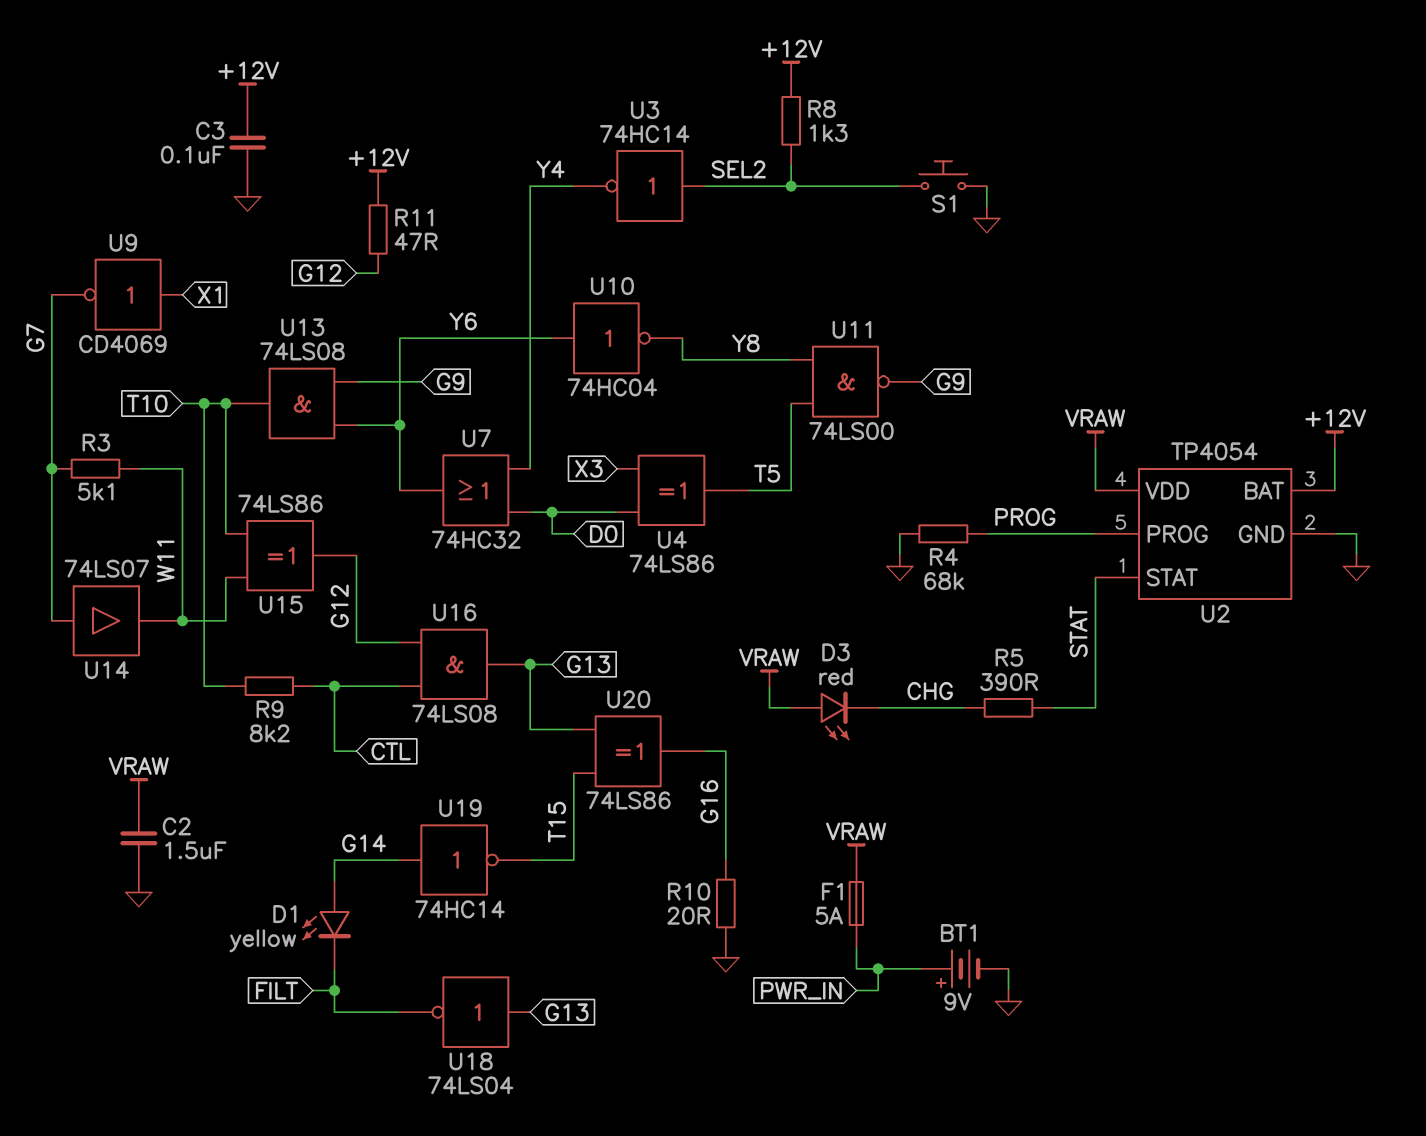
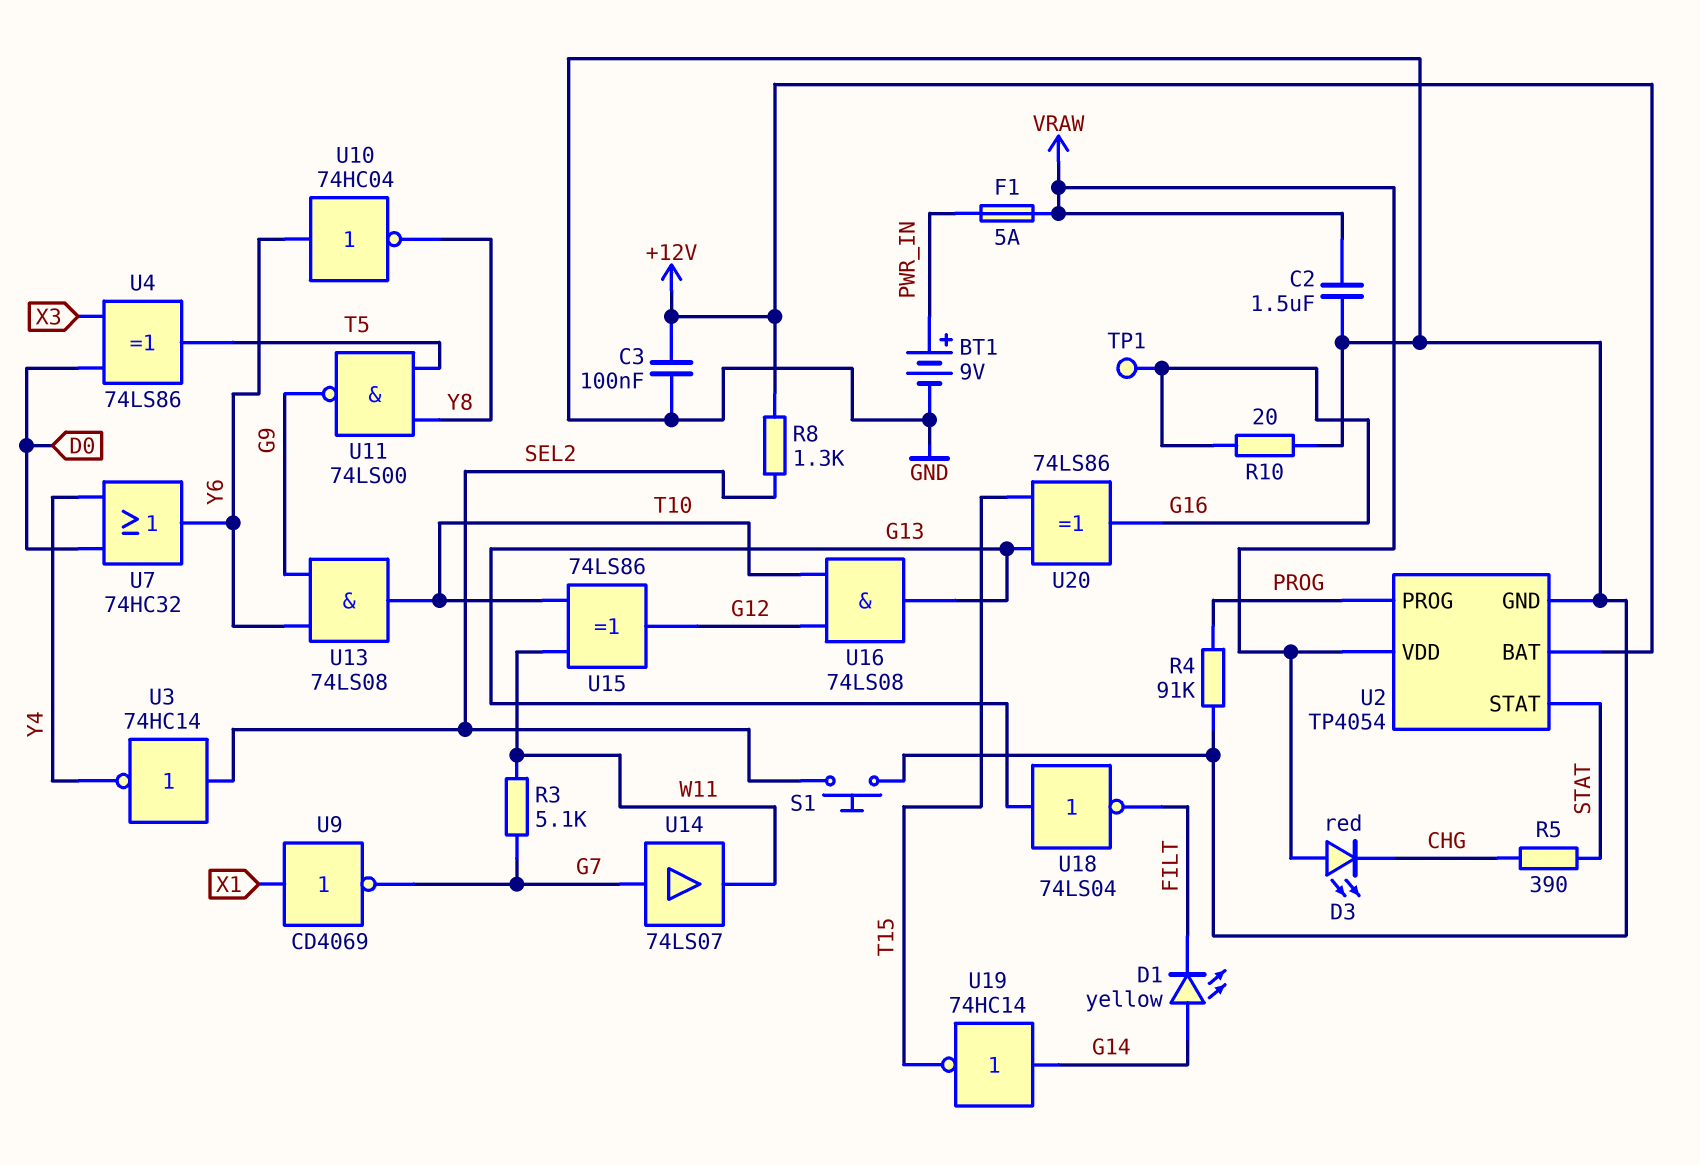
R4: 68k (GND, PROG) -> 91k (GND, PROG)
R9: 8.2k (CTL, T10) -> none
R11: 47 (+12V, G12) -> none
TP1: none -> test point (G16)
U16: AND 74LS08 (in CTL, in G12, out G13) -> AND 74LS08 (in G12, in T10, out G13)

